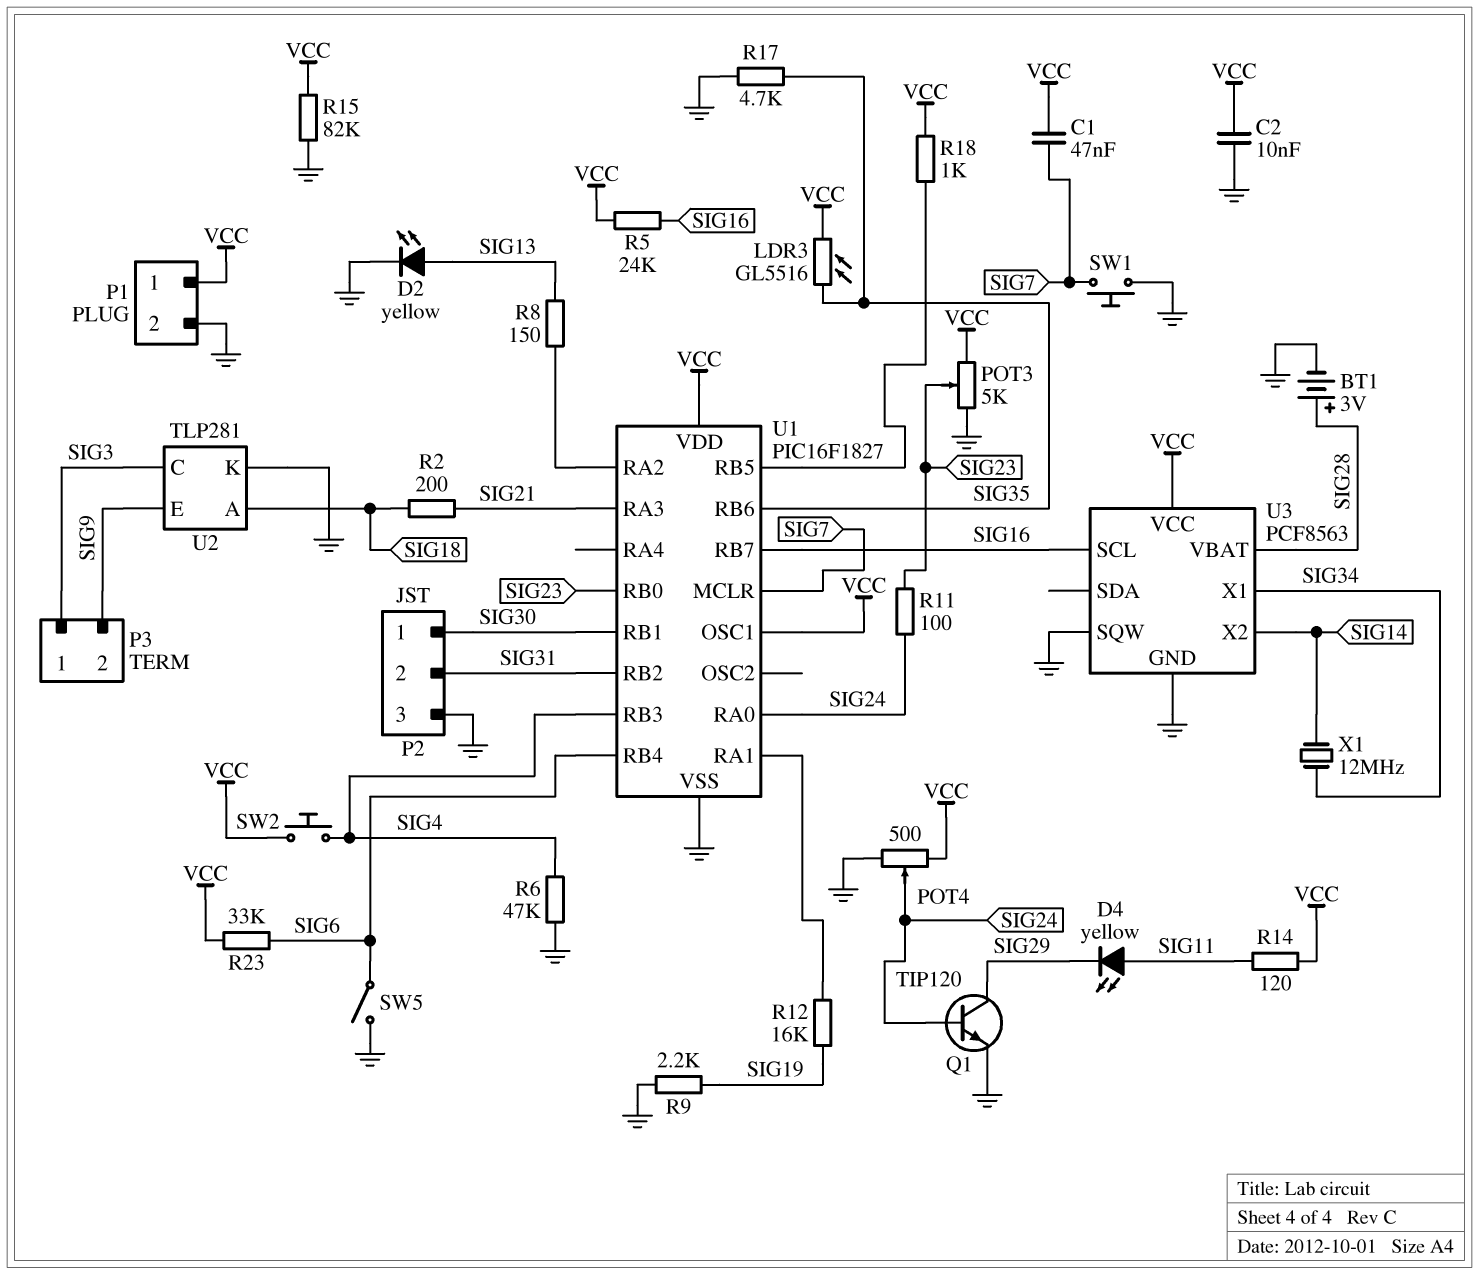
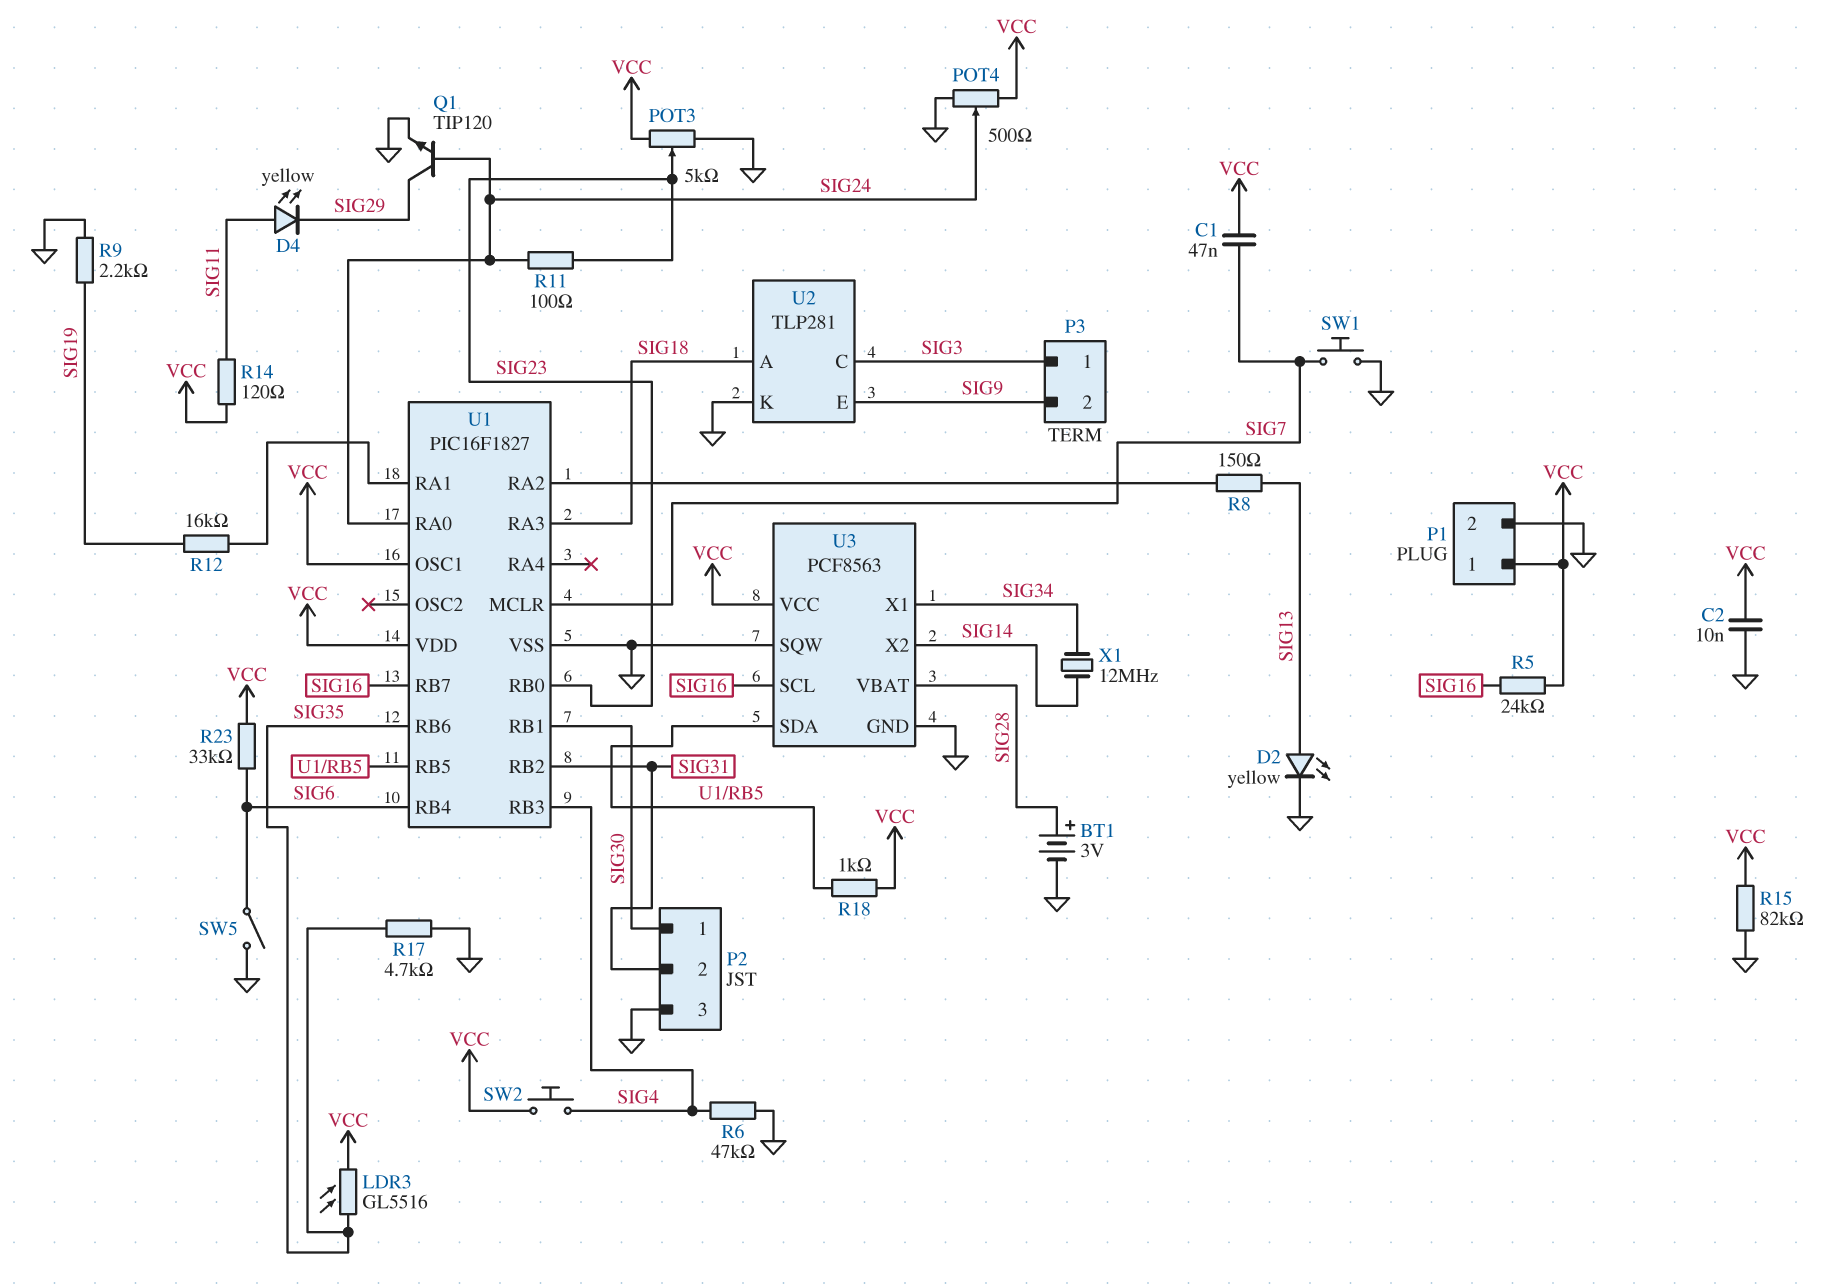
R2: 200 (SIG18, SIG21) -> none
U1 pin RA3: SIG21 -> SIG18
U3 pin SDA: none -> U1/RB5

